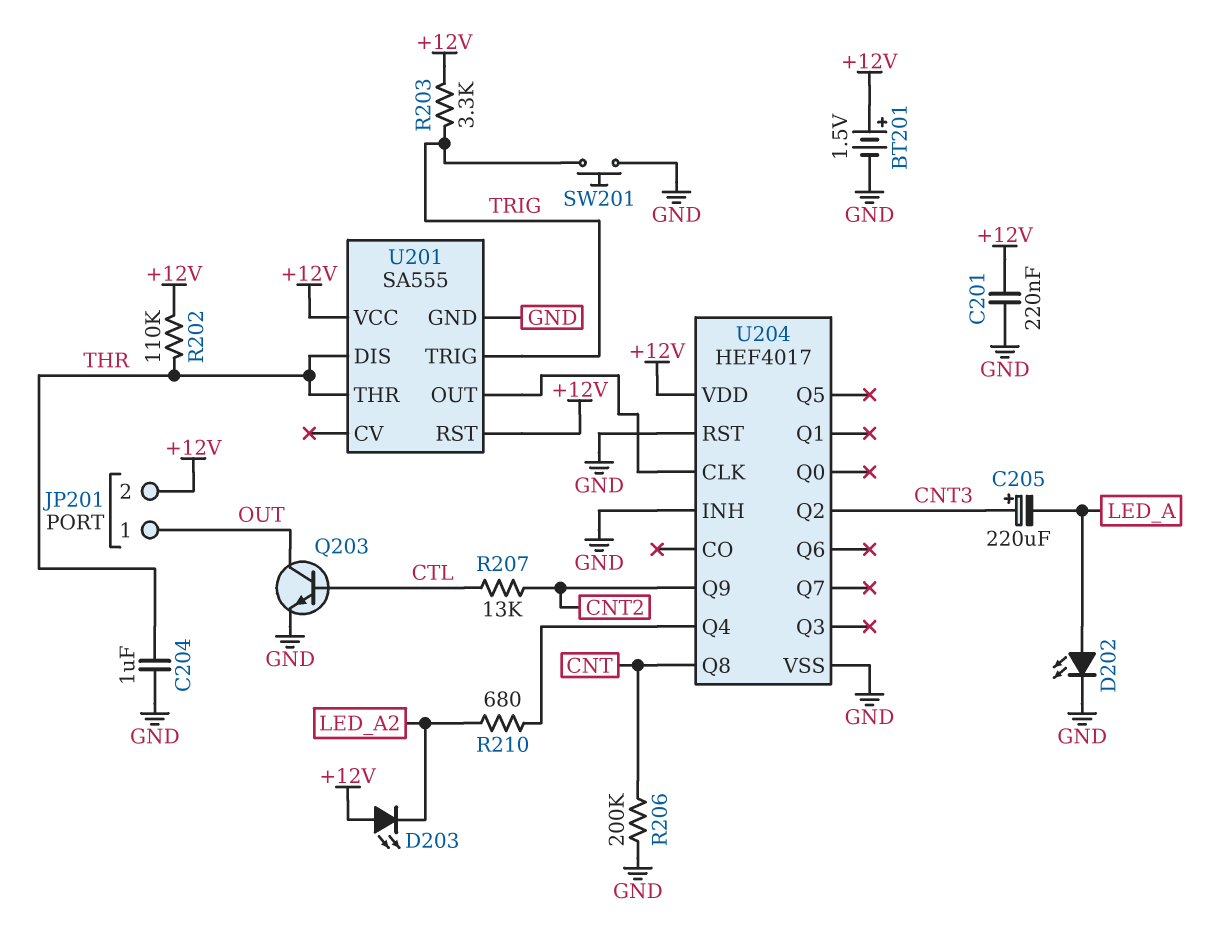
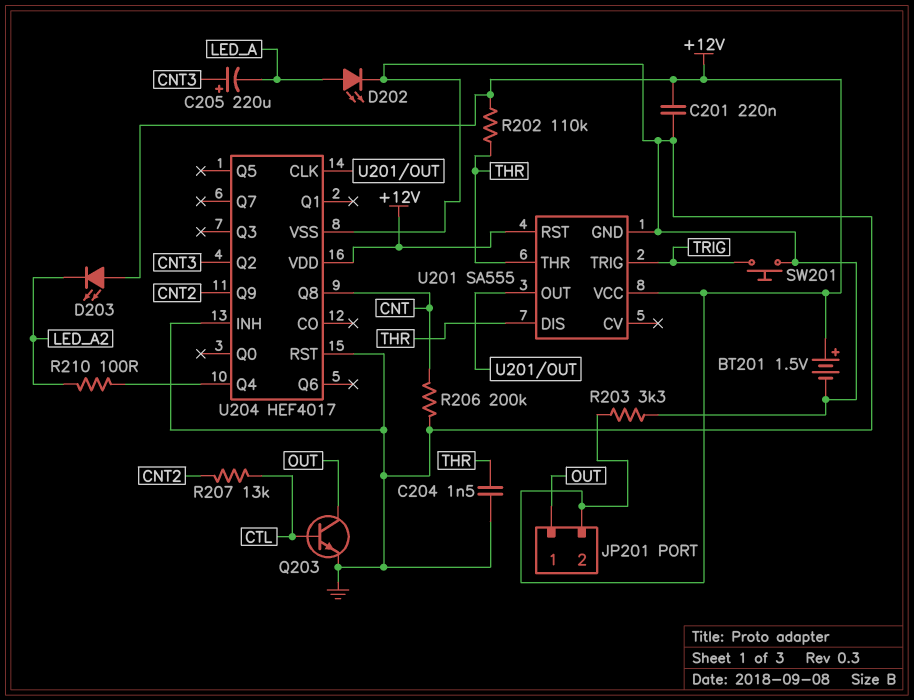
C204: 1uF (GND, THR) -> 1.5nF (GND, THR)
R203: 3.3k (+12V, TRIG) -> 3.3k (+12V, GND)
R210: 680 (LED_A2, U204/Q4) -> 100 (LED_A2, U204/Q4)

